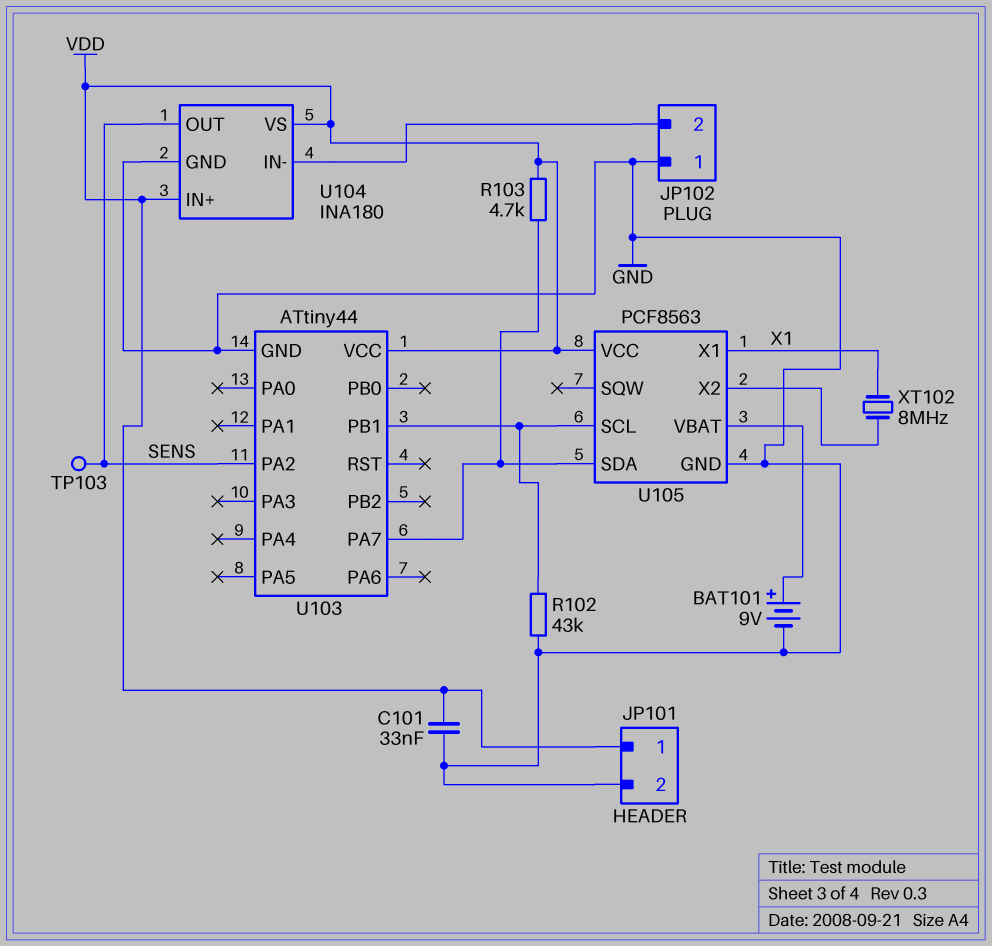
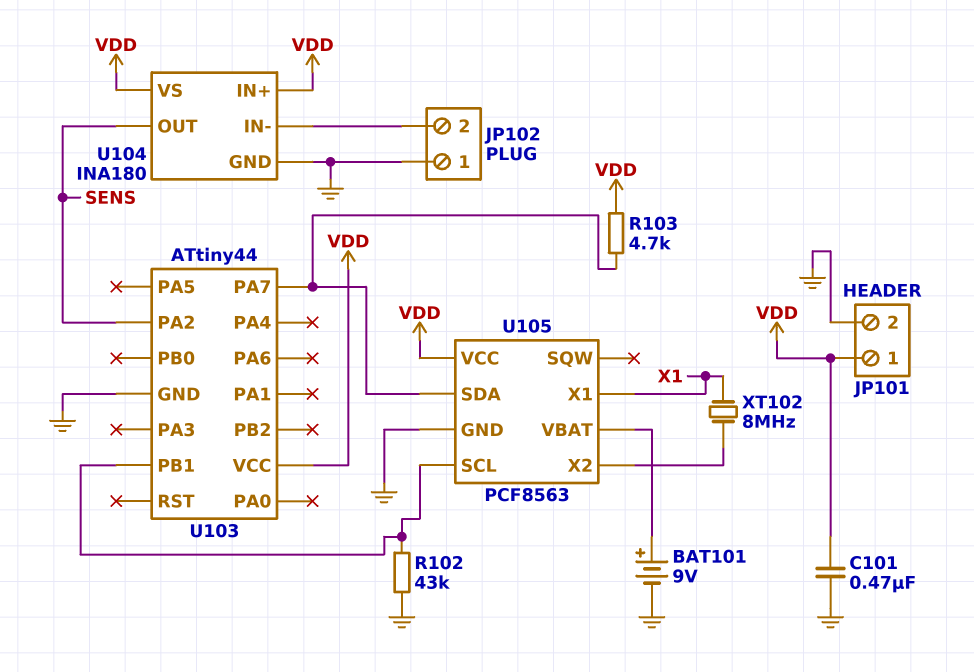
C101: 33nF (GND, VDD) -> 470nF (GND, VDD)
TP103: test point (SENS) -> none

